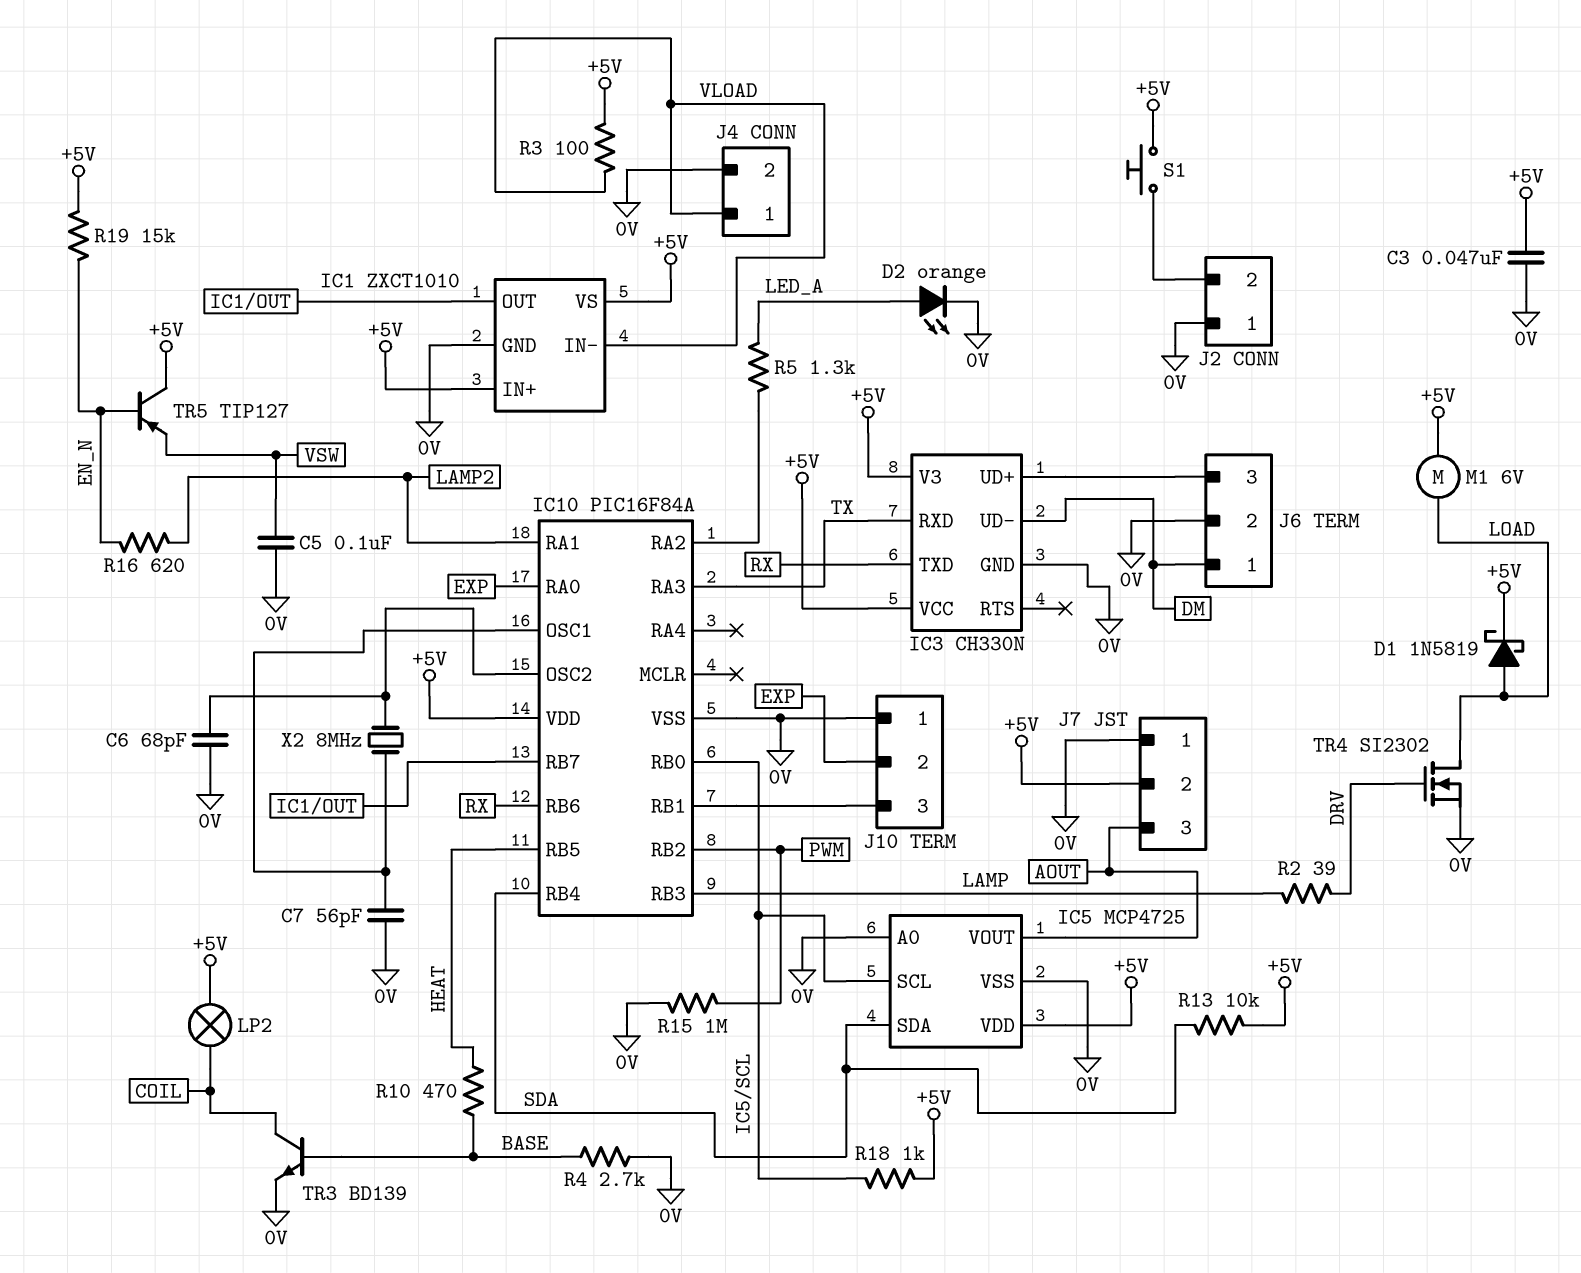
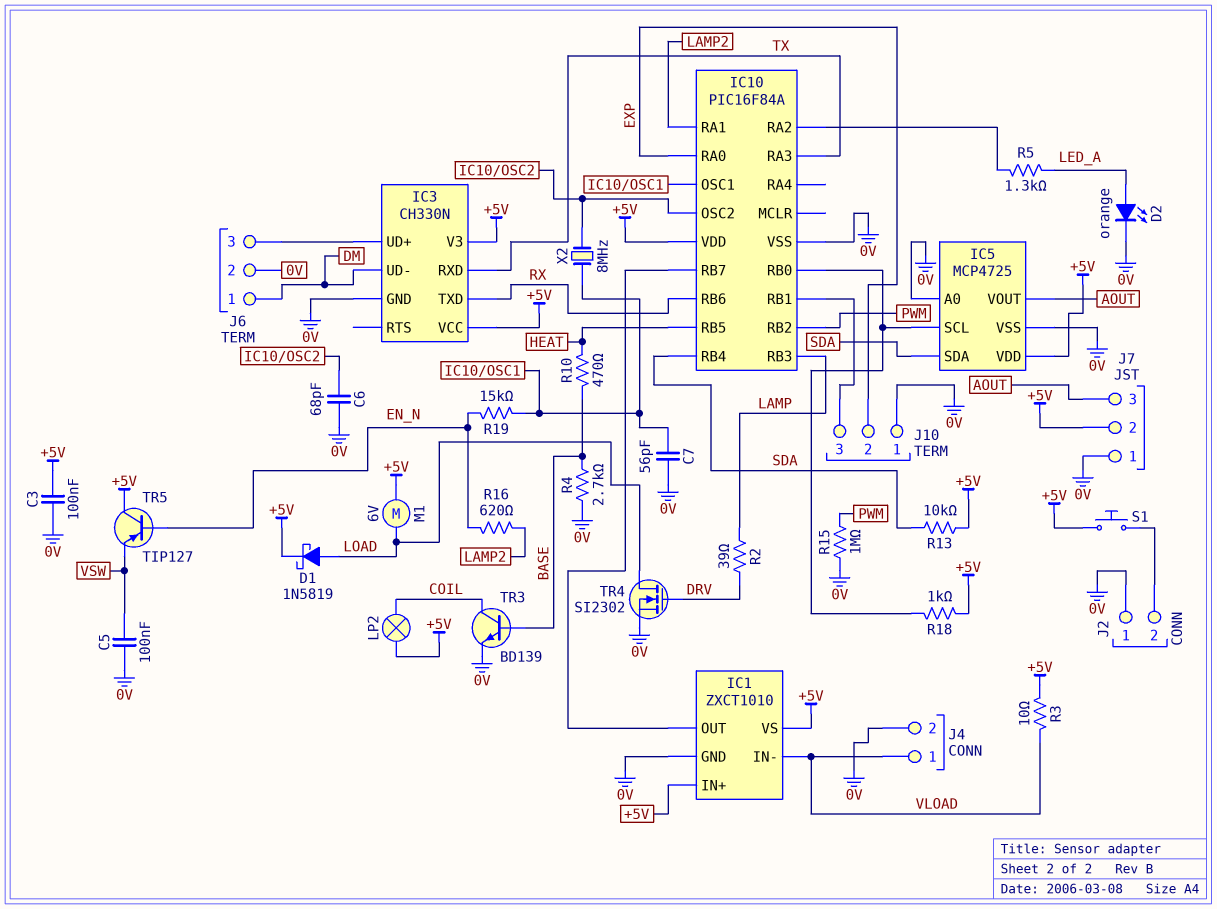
C3: 47nF (+5V, 0V) -> 100nF (+5V, 0V)
R3: 100 (+5V, VLOAD) -> 10 (+5V, VLOAD)
R19: 15k (+5V, EN_N) -> 15k (EN_N, IC10/OSC1)

